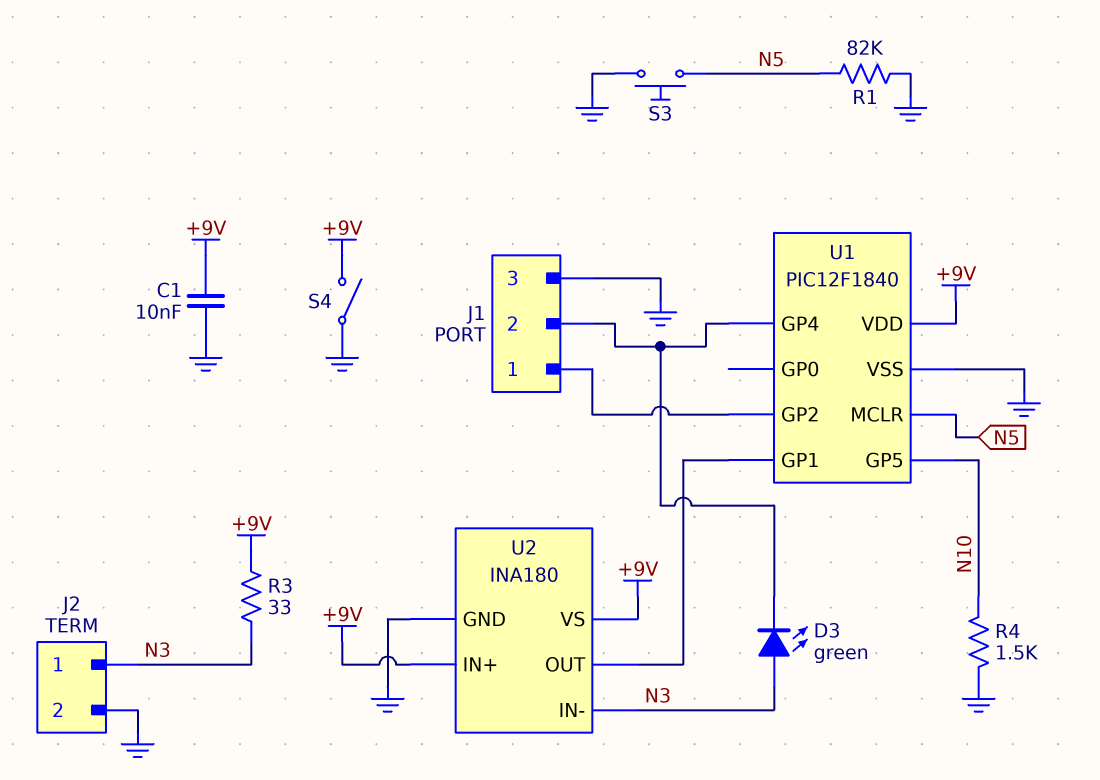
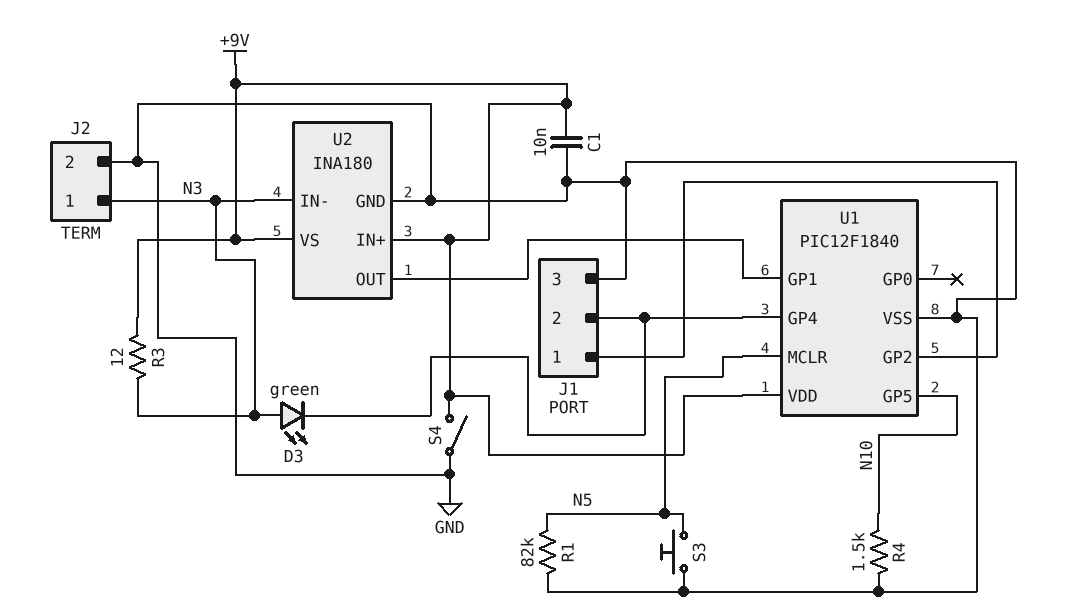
R3: 33 (+9V, N3) -> 12 (+9V, N3)

